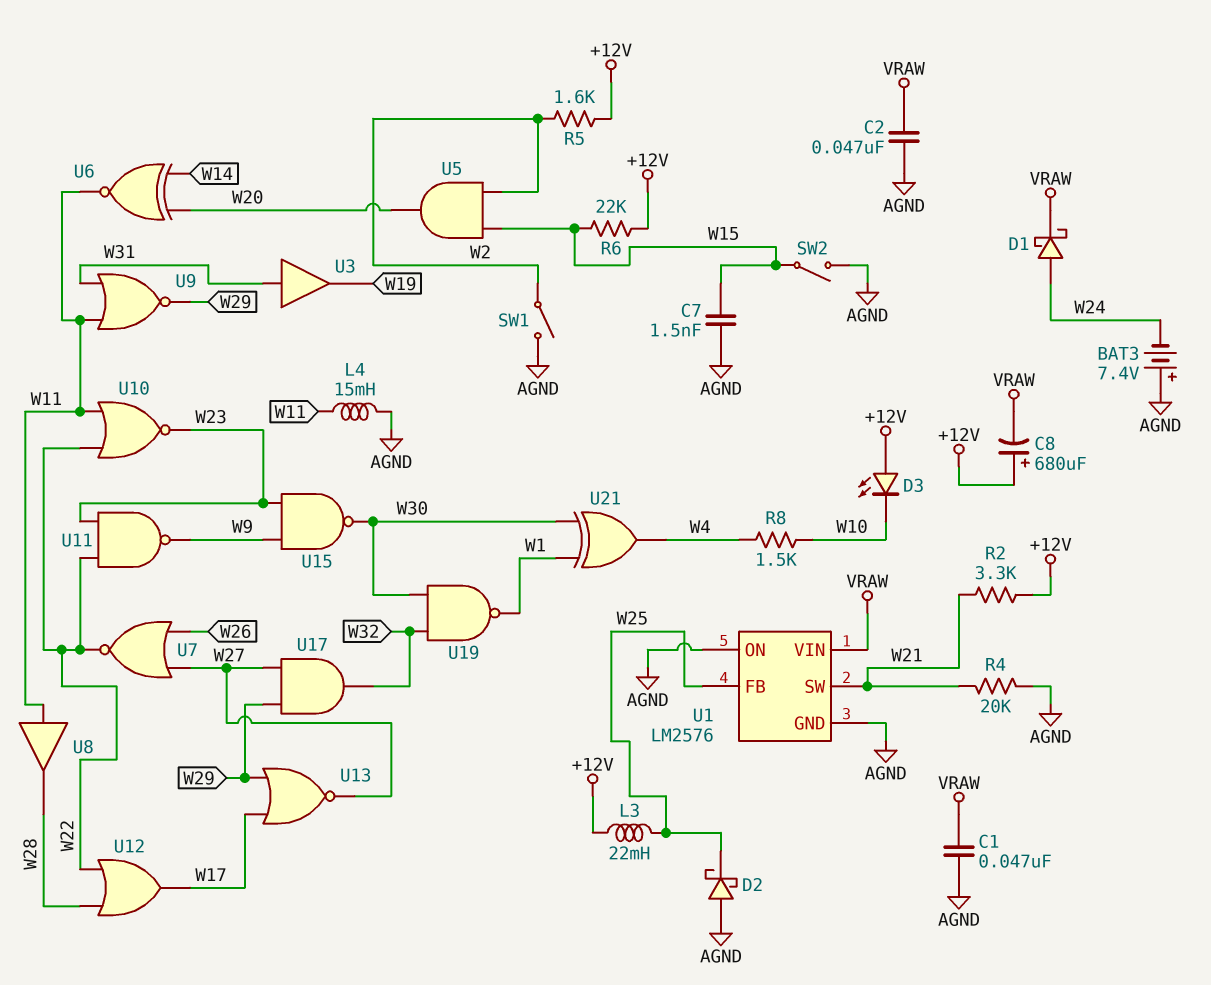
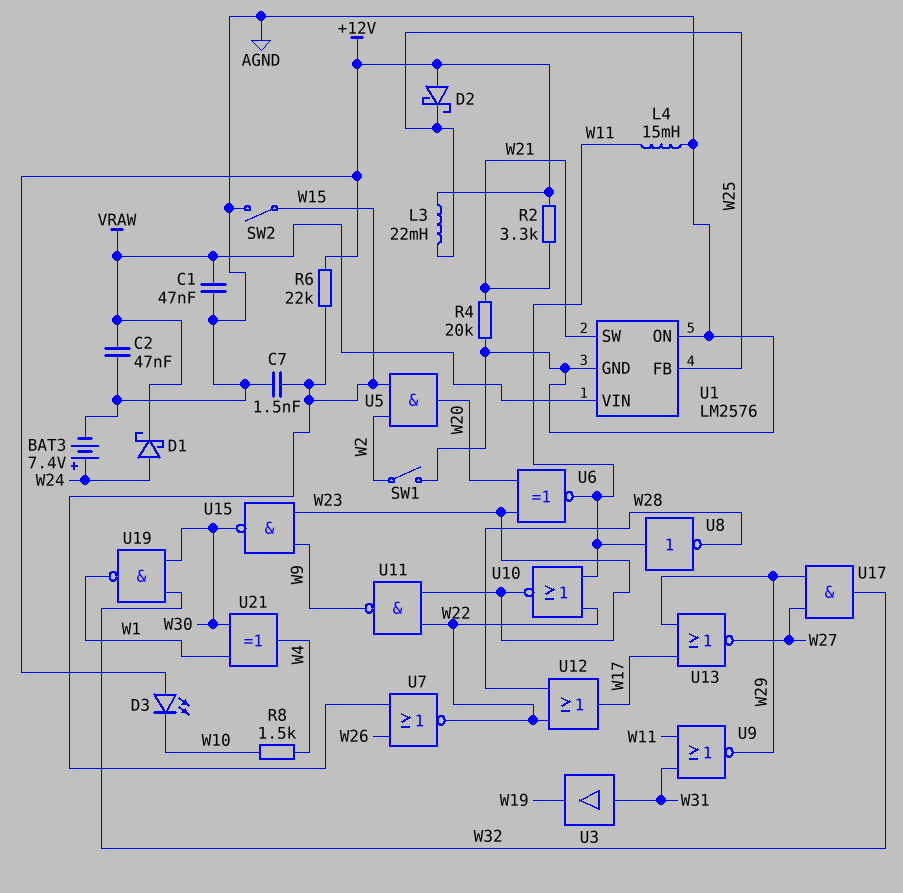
BAT3: 7.4V (plus AGND, minus W24) -> 7.4V (plus W24, minus AGND)
C8: 680uF (plus +12V, minus VRAW) -> none
D2: schottky (A AGND, K W25) -> schottky (A +12V, K W25)
R5: 1.6k (+12V, W2) -> none
U6: XNOR (in W14, in W20, out W11) -> XNOR (in W20, in W23, out W11)
U7: NOR (in W26, in W27, out W22) -> NOR (in W15, in W26, out W22)
U8: buffer (in W11, out W28) -> NOT (in W11, out W28)

